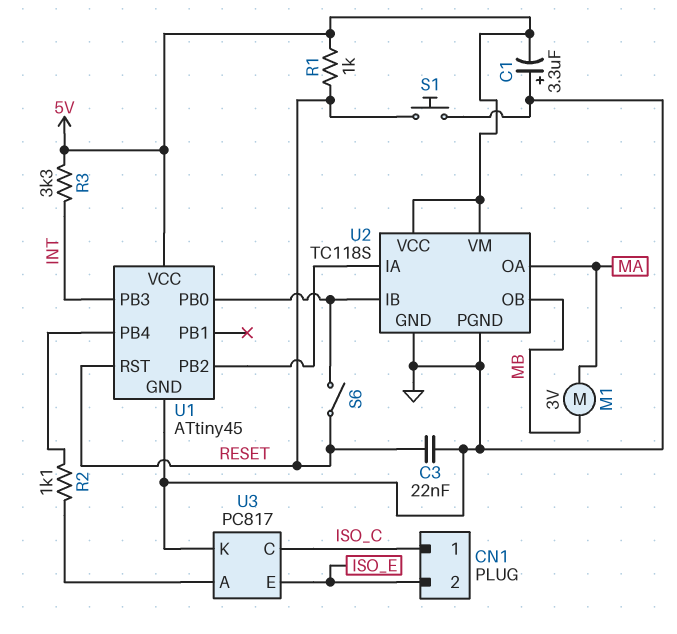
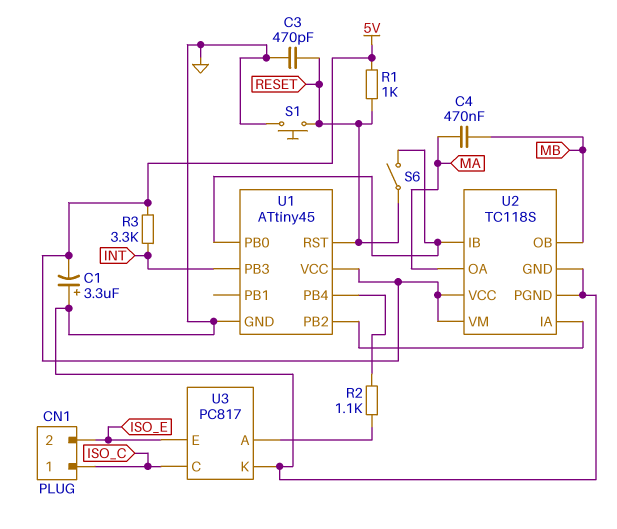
C3: 22nF (GND, RESET) -> 470pF (GND, RESET)
C4: none -> 470nF (MA, MB)
M1: motor 3V (MA, MB) -> none

